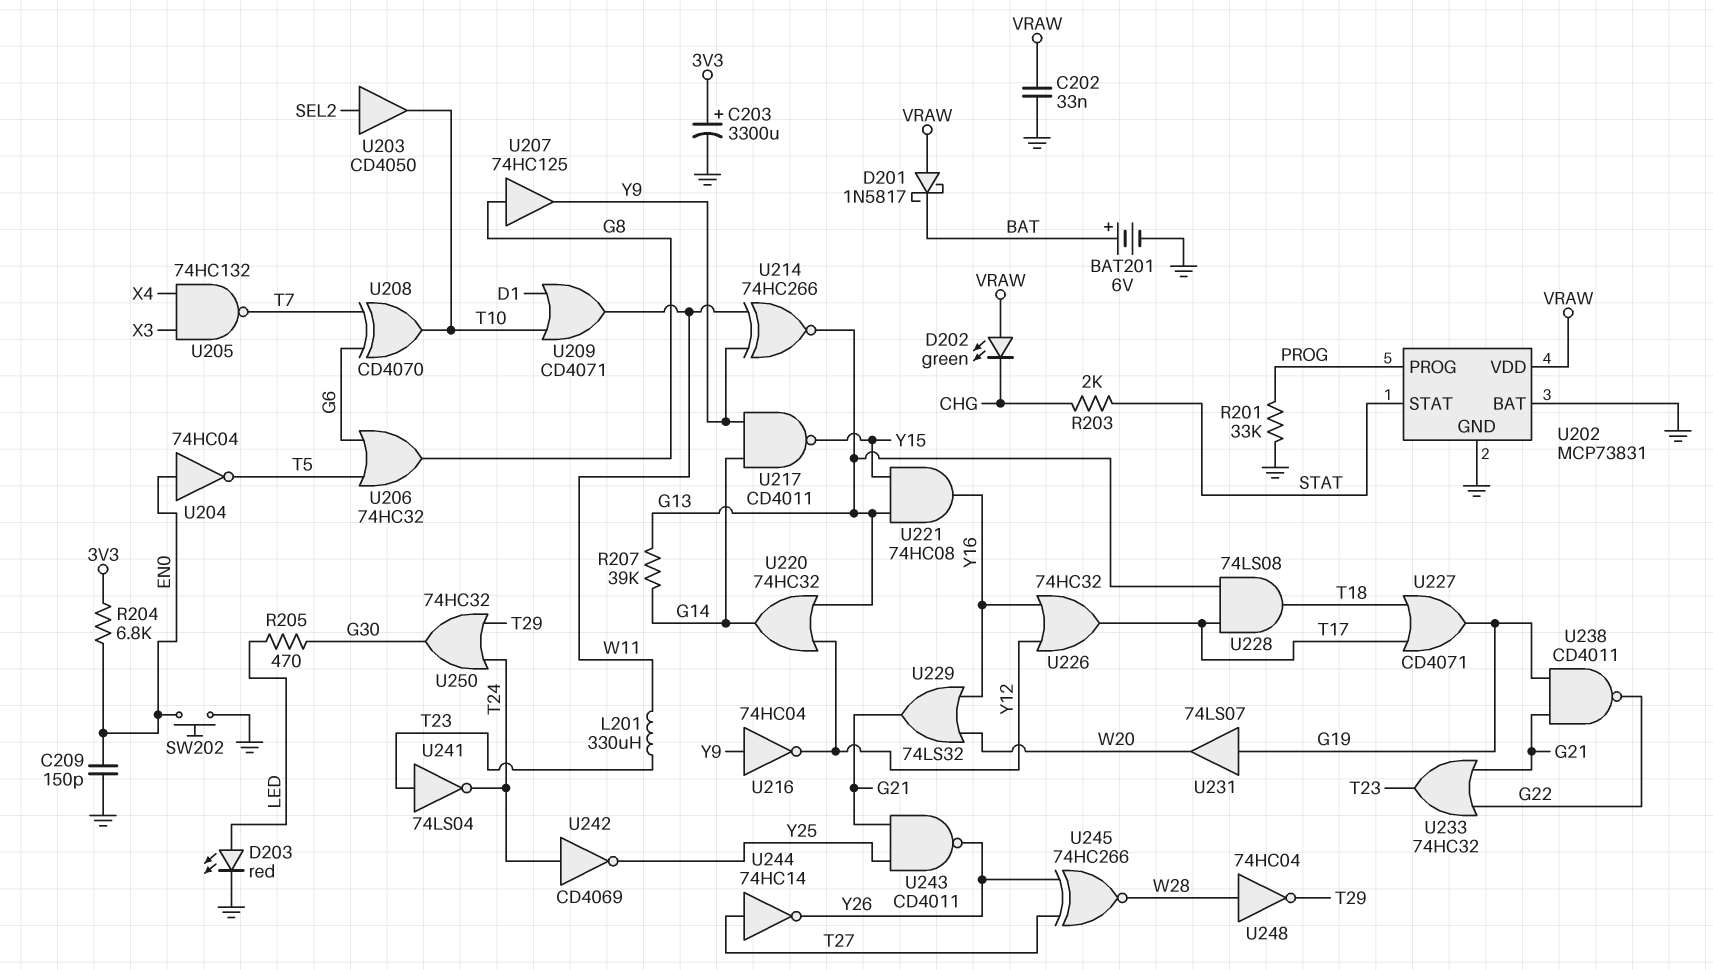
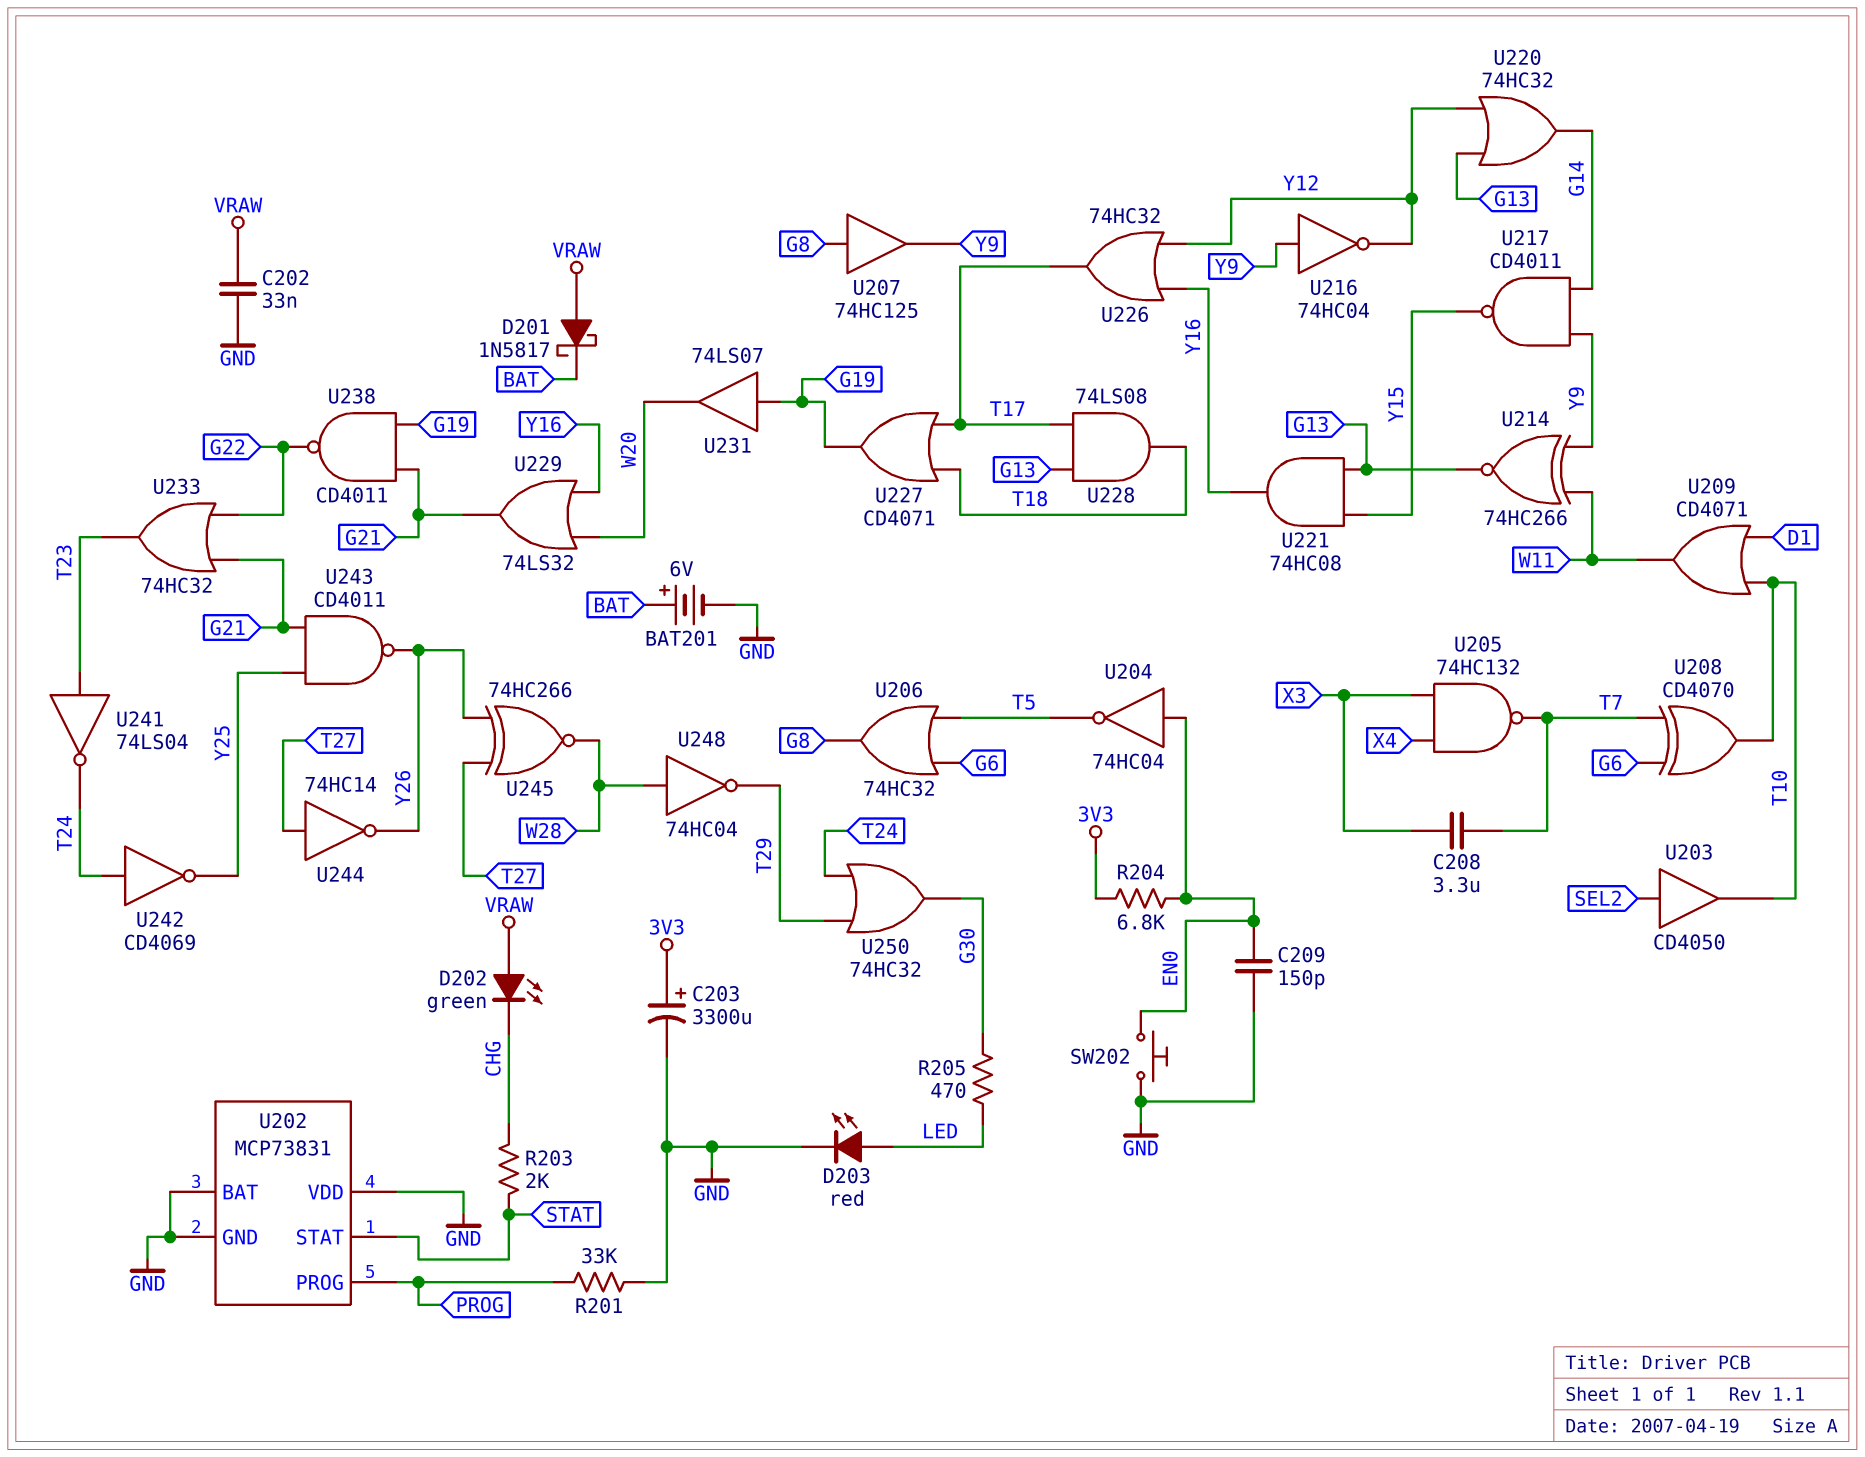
C208: none -> 3.3uF (T7, X3)
L201: 330uH (T23, W11) -> none
R207: 39k (G13, G14) -> none
U202 pin VDD: VRAW -> GND

